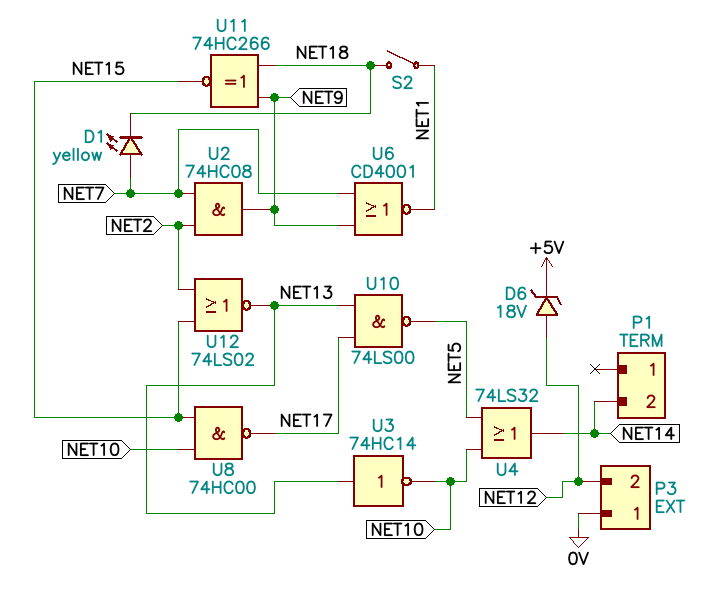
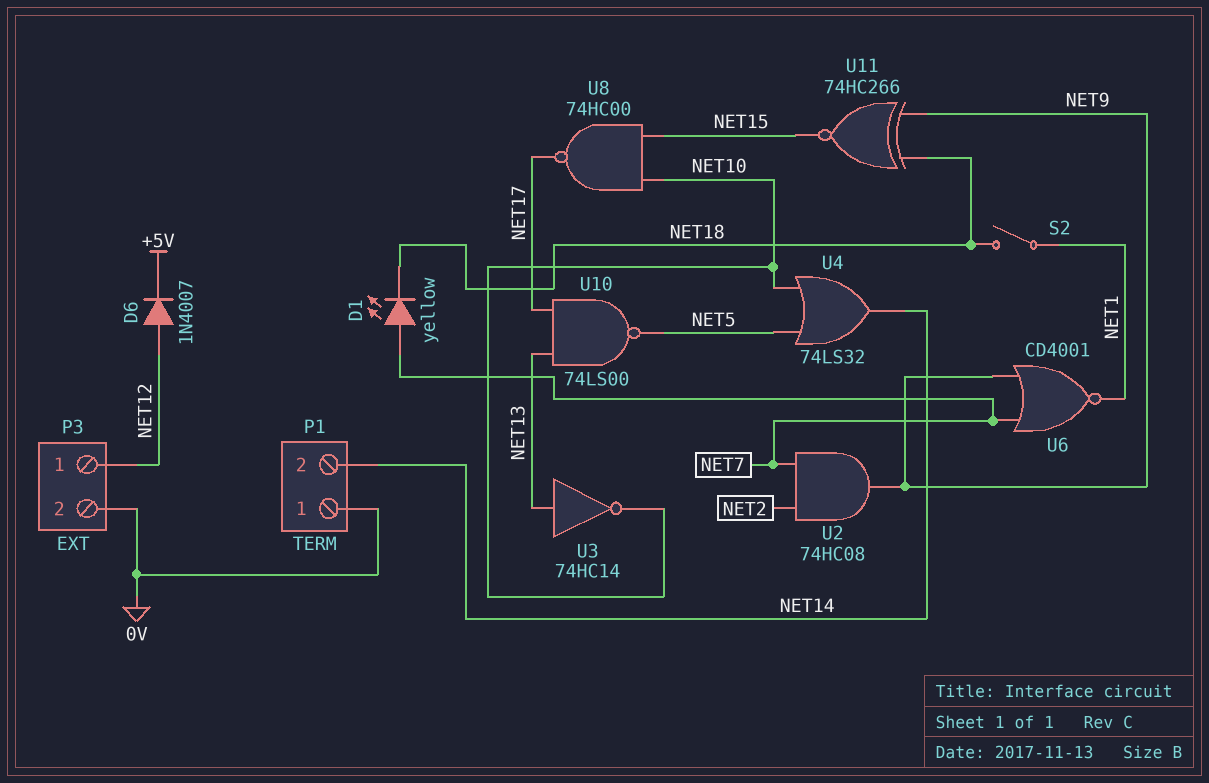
D6: zener 18V (A NET12, K +5V) -> diode 1N4007 (A NET12, K +5V)
P1 pin 1: none -> 0V
P3 pin 1: 0V -> NET12
P3 pin 2: NET12 -> 0V
U12: NOR 74LS02 (in NET2, in NET15, out NET13) -> none

